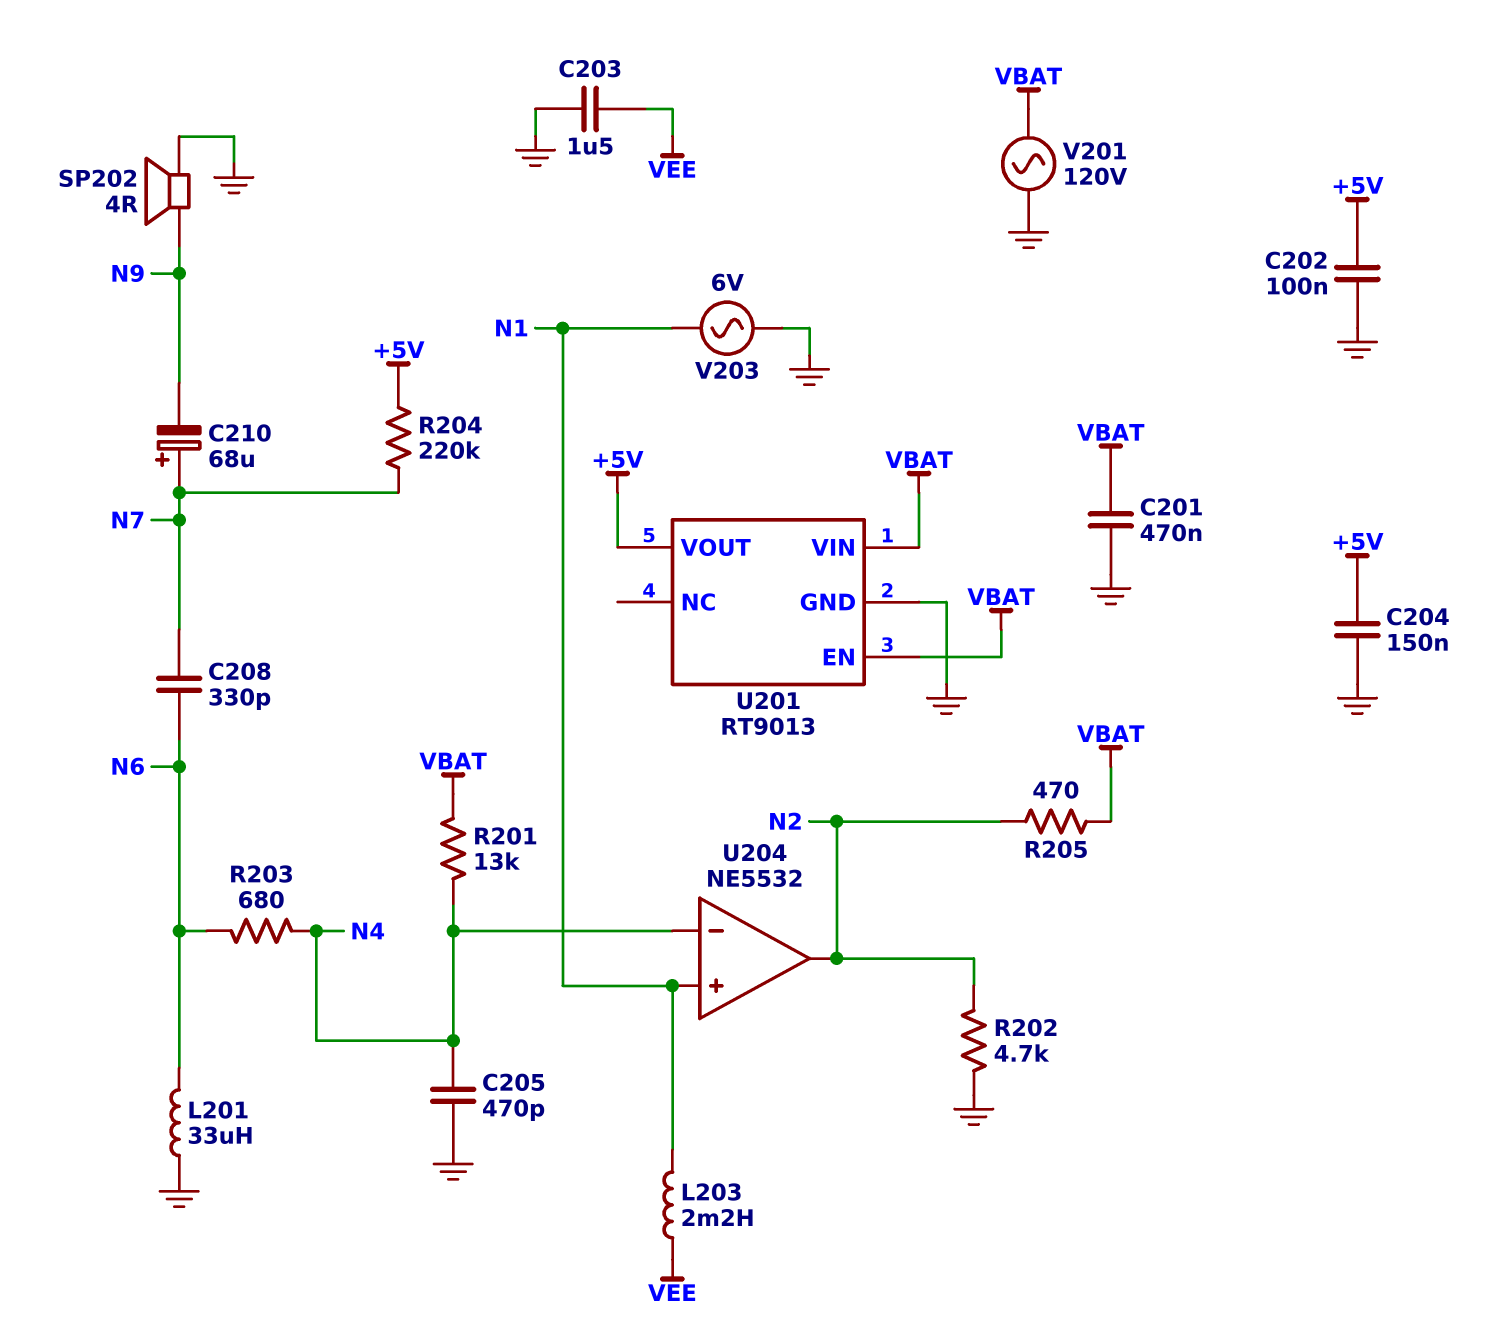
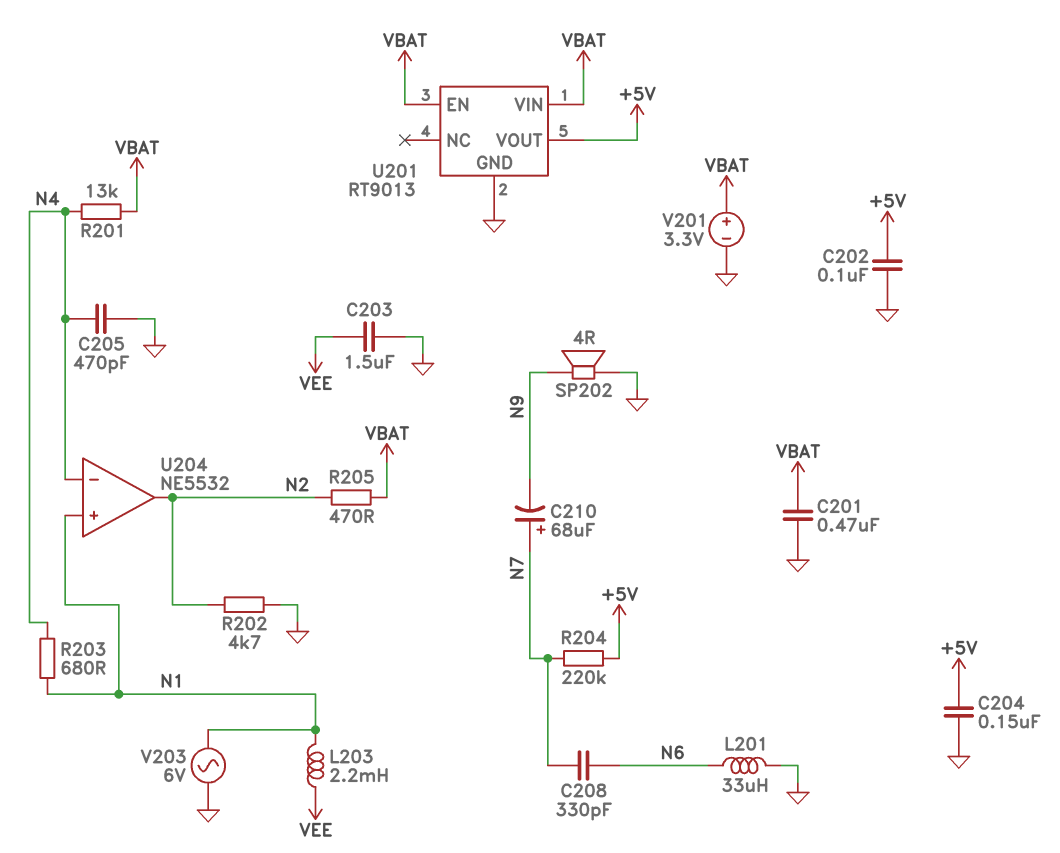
R203: 680 (N4, N6) -> 680 (N1, N4)
V201: AC 120V (GND, VBAT) -> 3.3V (plus VBAT, minus GND)

